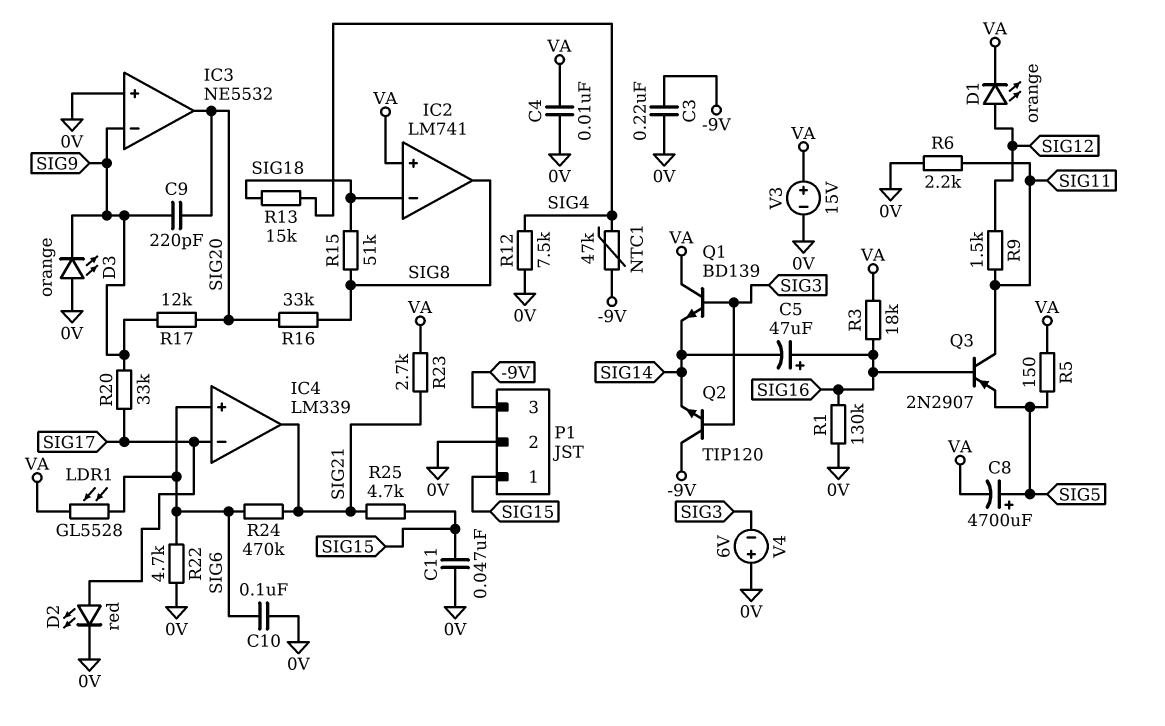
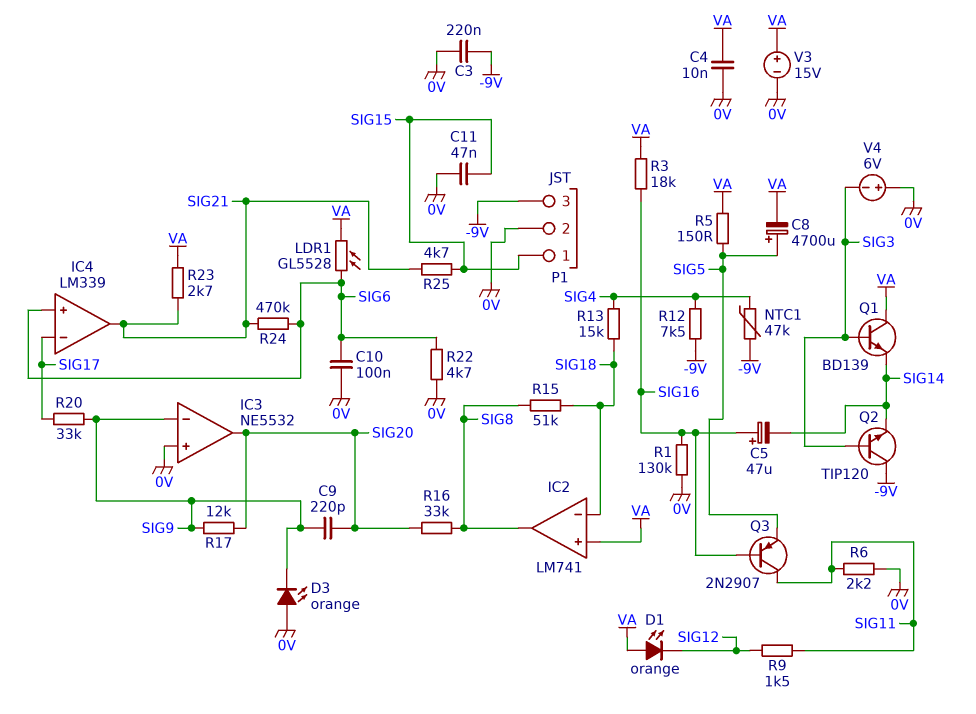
D1: LED orange (A SIG12, K VA) -> LED orange (A VA, K SIG12)
D2: LED red (A SIG17, K 0V) -> none
R12: 7.5k (0V, SIG4) -> 7.5k (-9V, SIG4)

